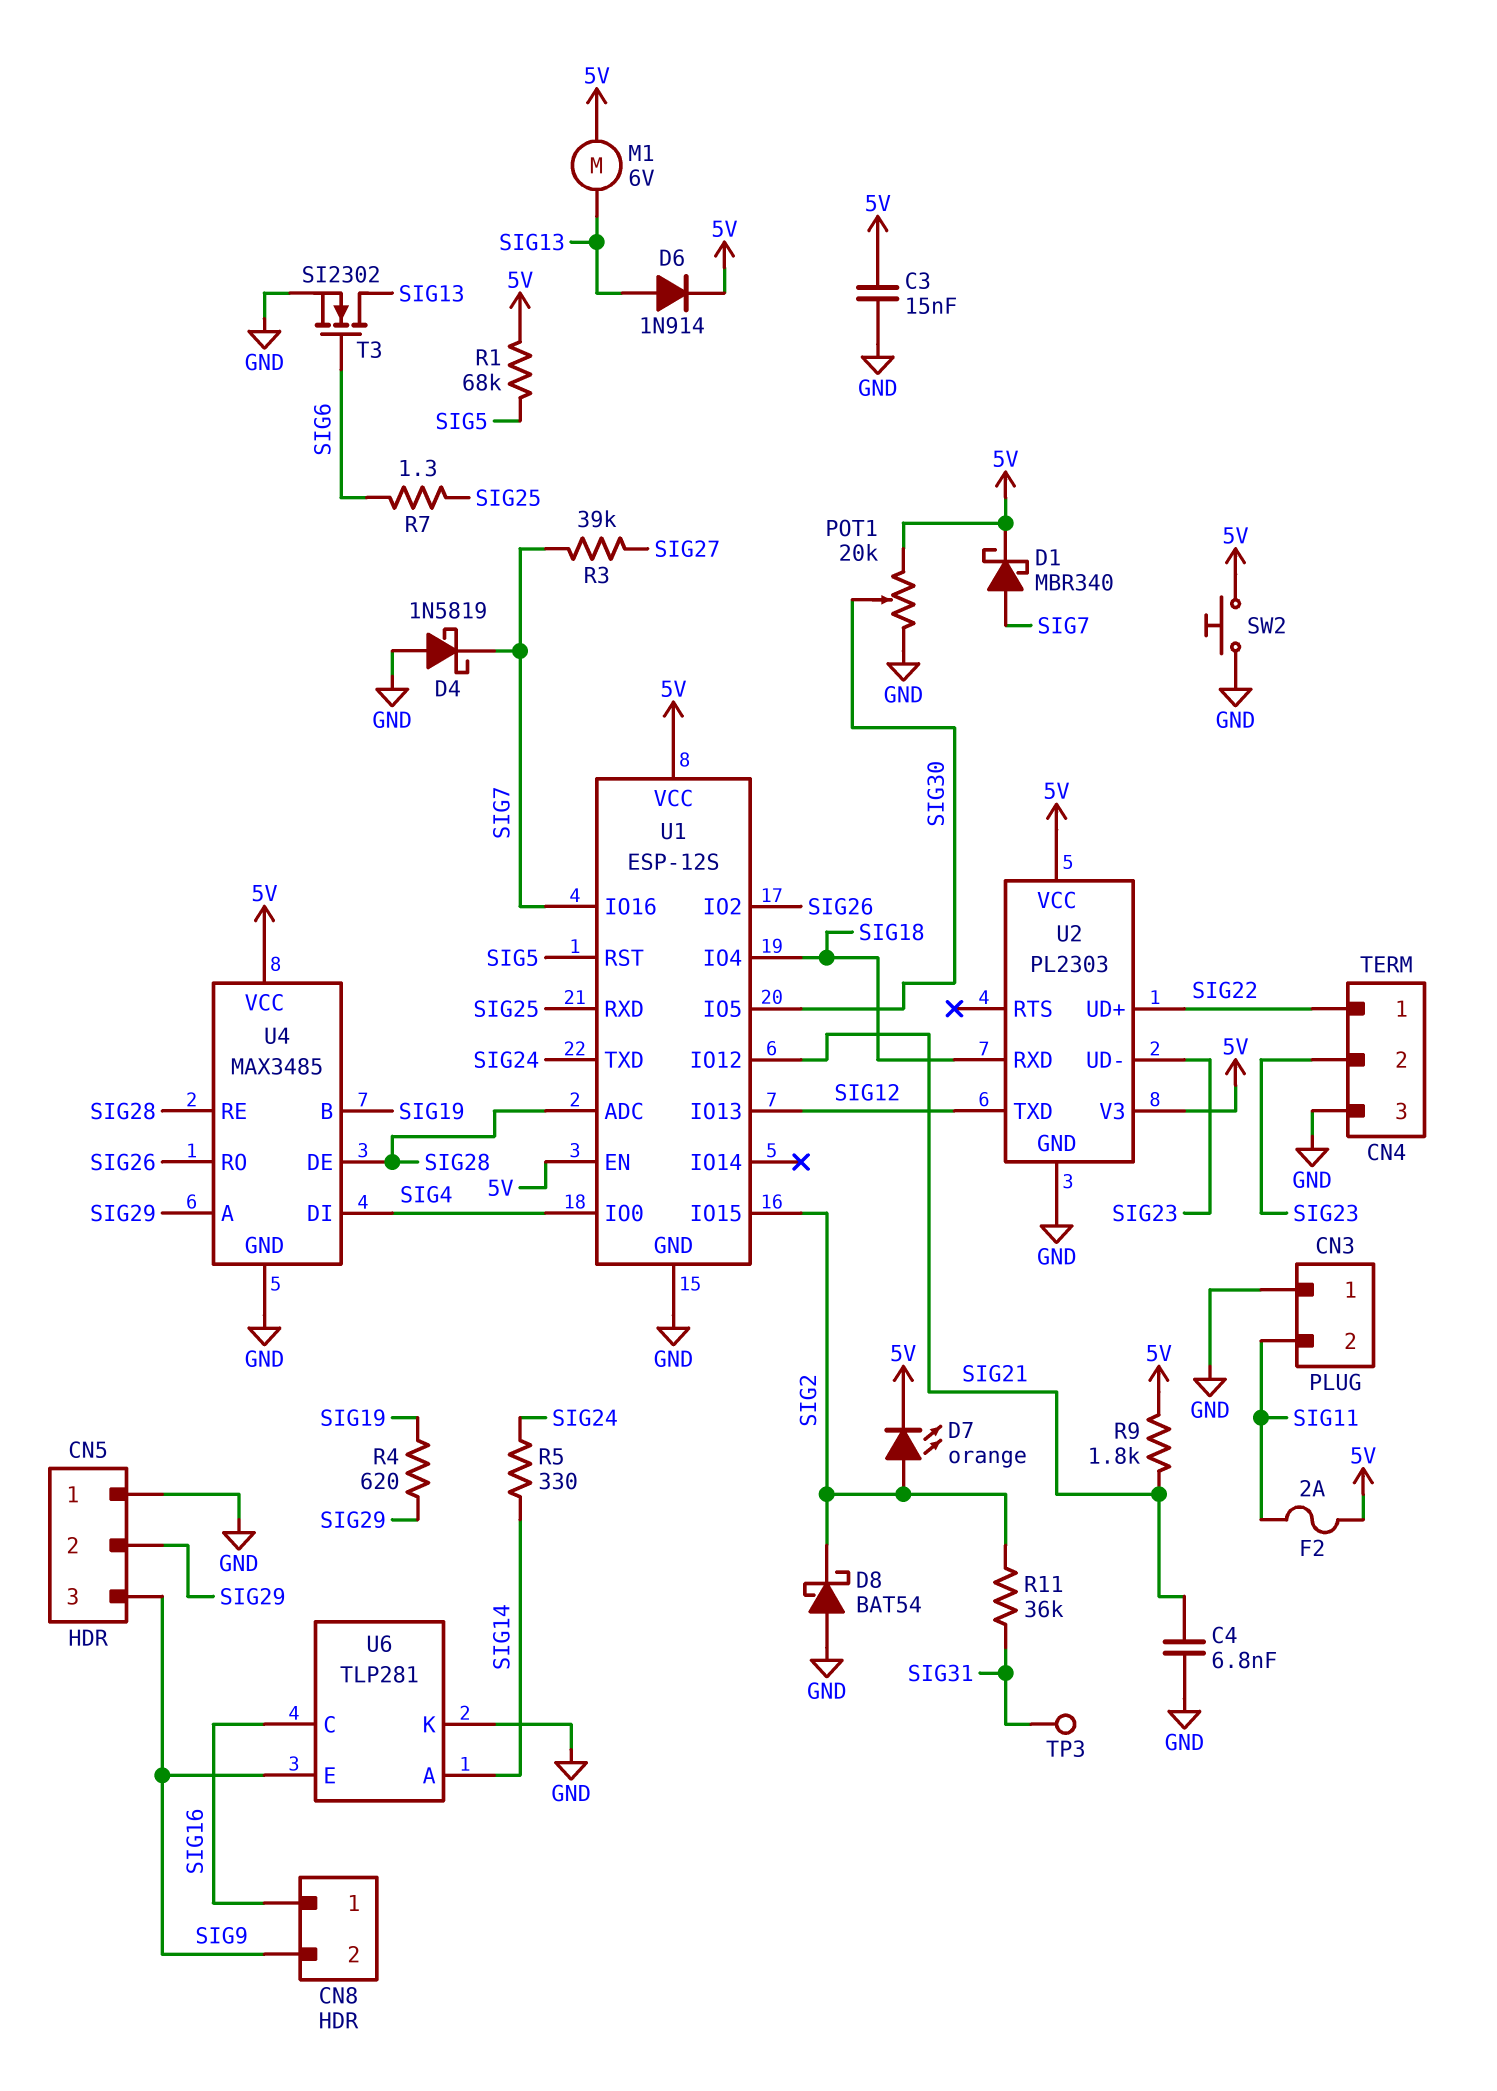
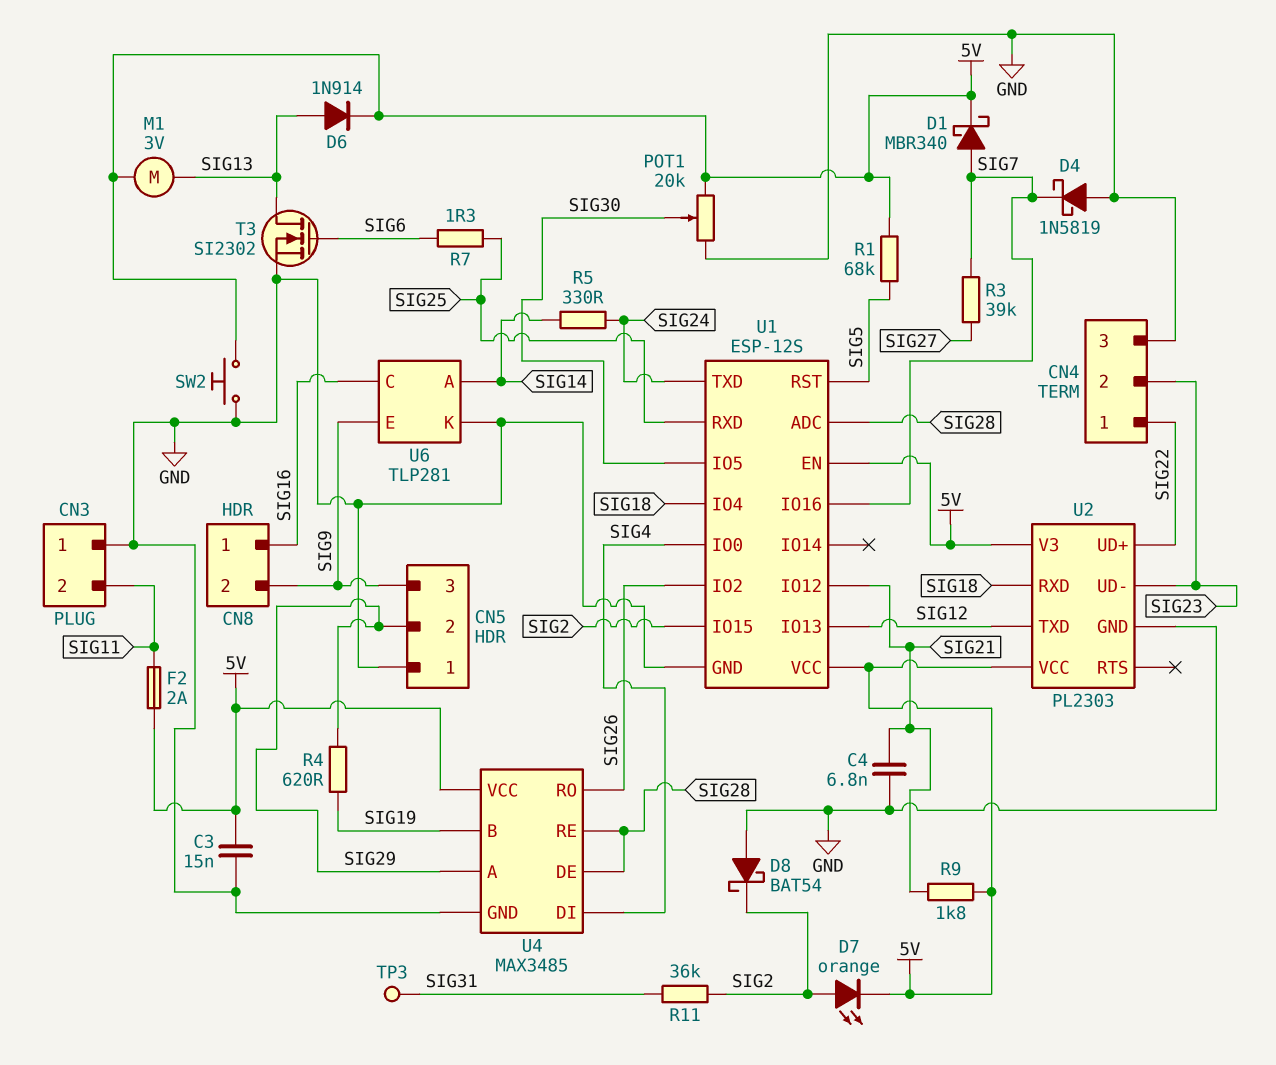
M1: motor 6V (5V, SIG13) -> motor 3V (5V, SIG13)

